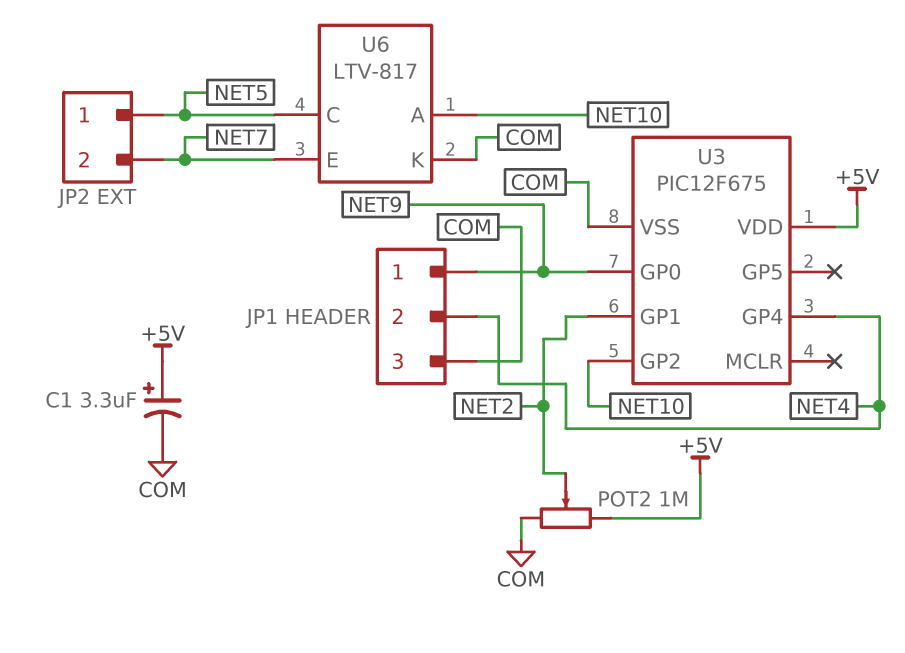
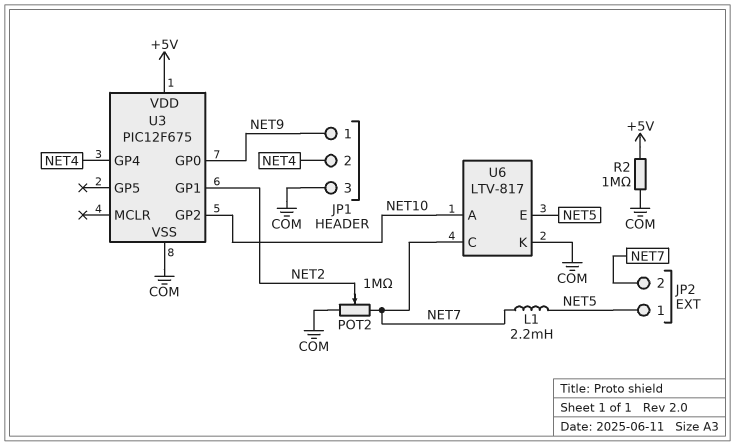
C1: 3.3uF (plus +5V, minus COM) -> none
L1: none -> 2.2mH (NET5, NET7)
POT2: 1M (+5V, COM, wiper NET2) -> 1M (COM, NET7, wiper NET2)
R2: none -> 1M (+5V, COM)
U6 pin C: NET5 -> NET7
U6 pin E: NET7 -> NET5

